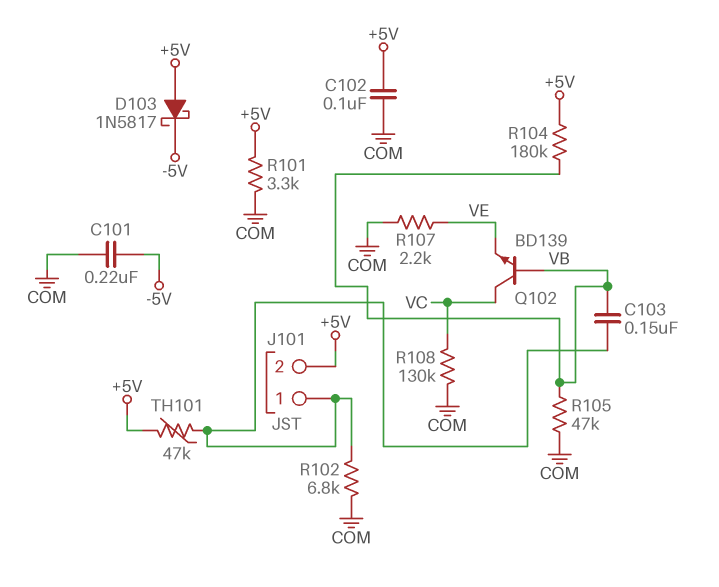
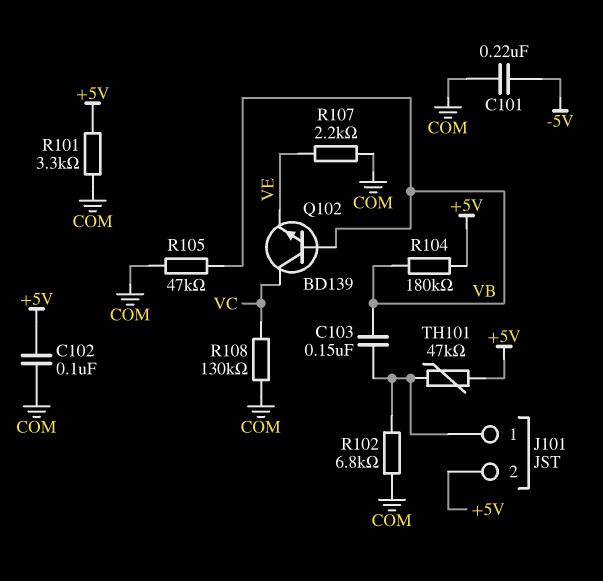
D103: schottky 1N5817 (A +5V, K -5V) -> none

